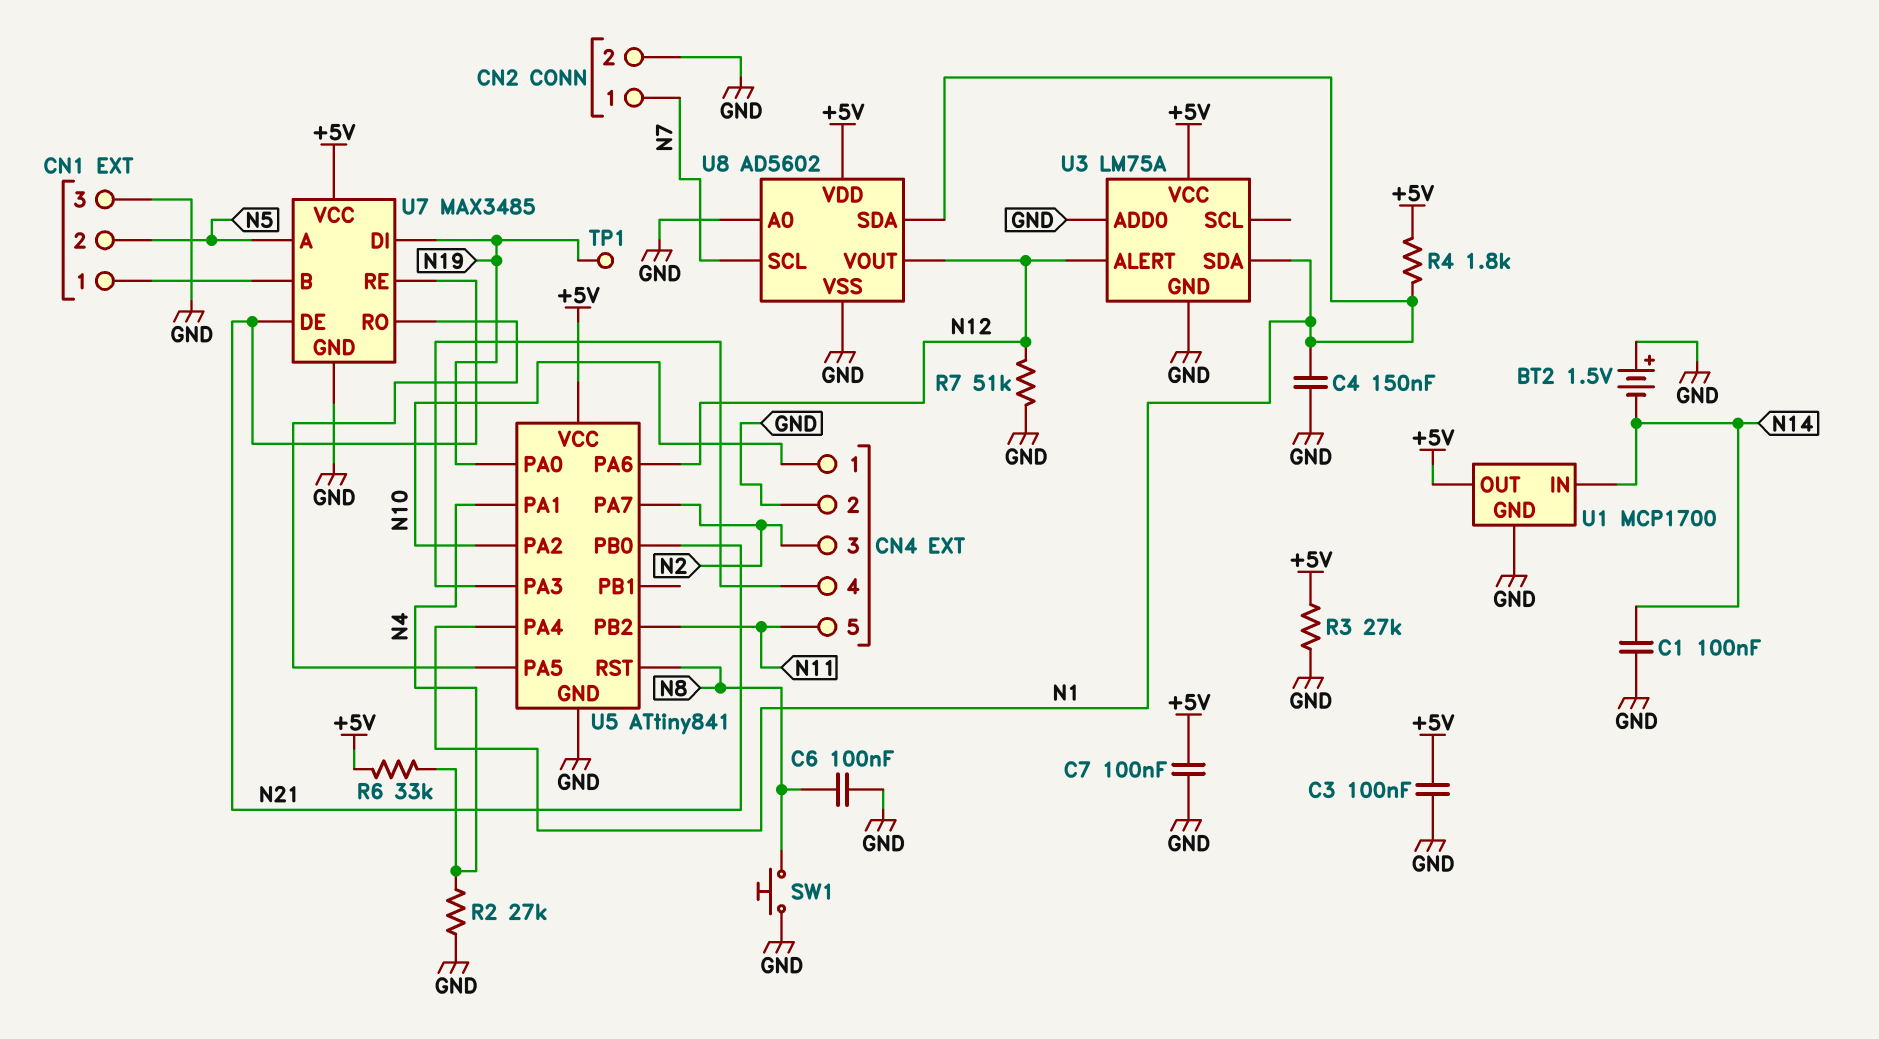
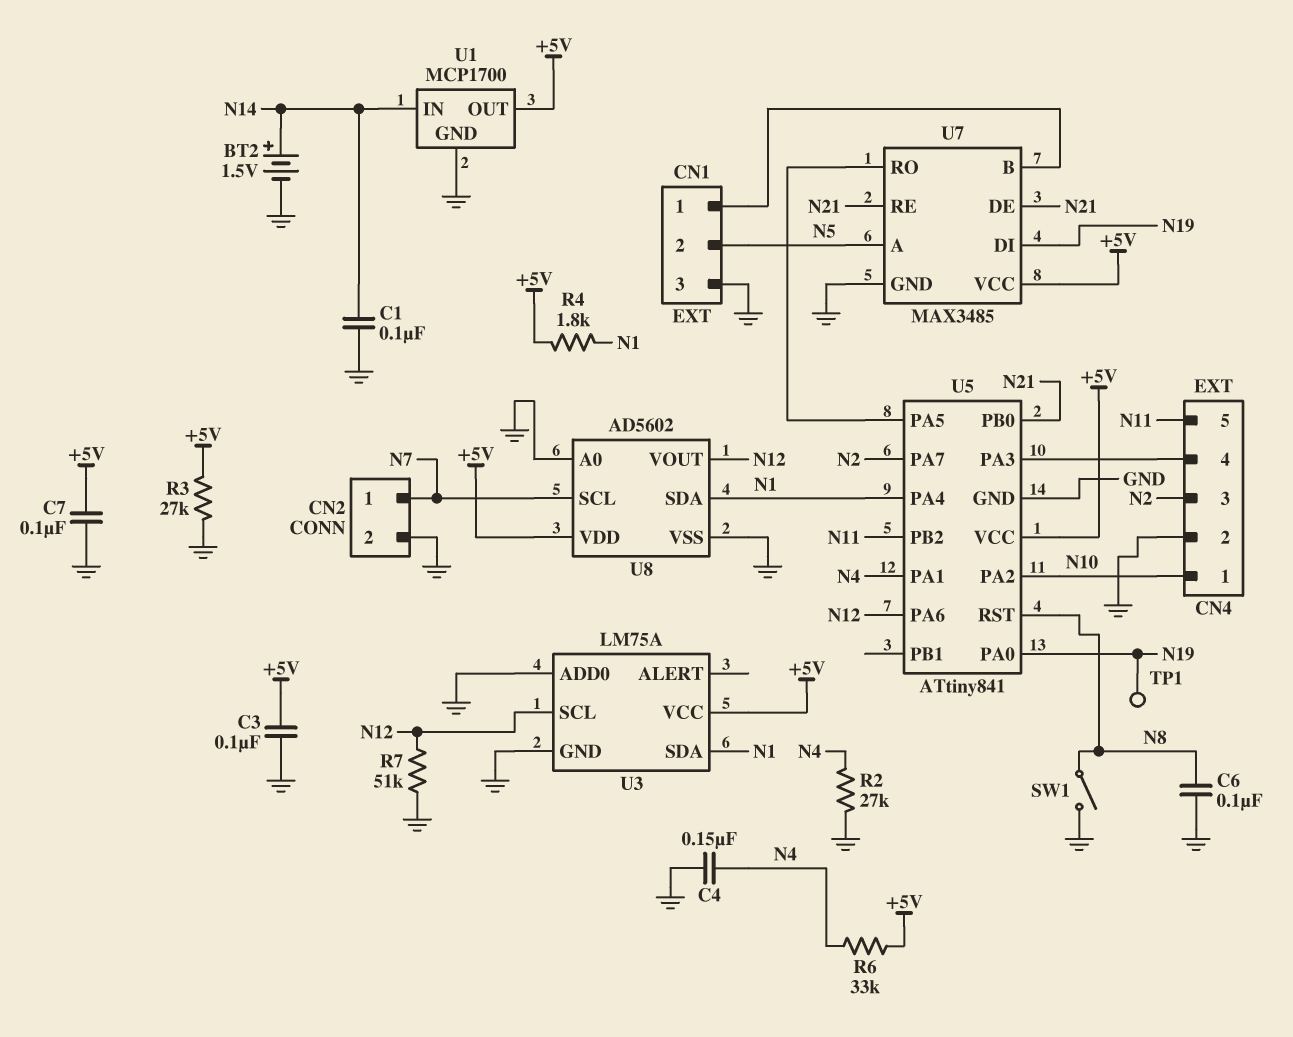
BT2: 1.5V (plus GND, minus N14) -> 1.5V (plus N14, minus GND)
C4: 150nF (GND, N1) -> 150nF (GND, N4)
SW1: button (GND, N8) -> switch (GND, N8)
U3 pin ALERT: N12 -> none
U3 pin SCL: none -> N12

